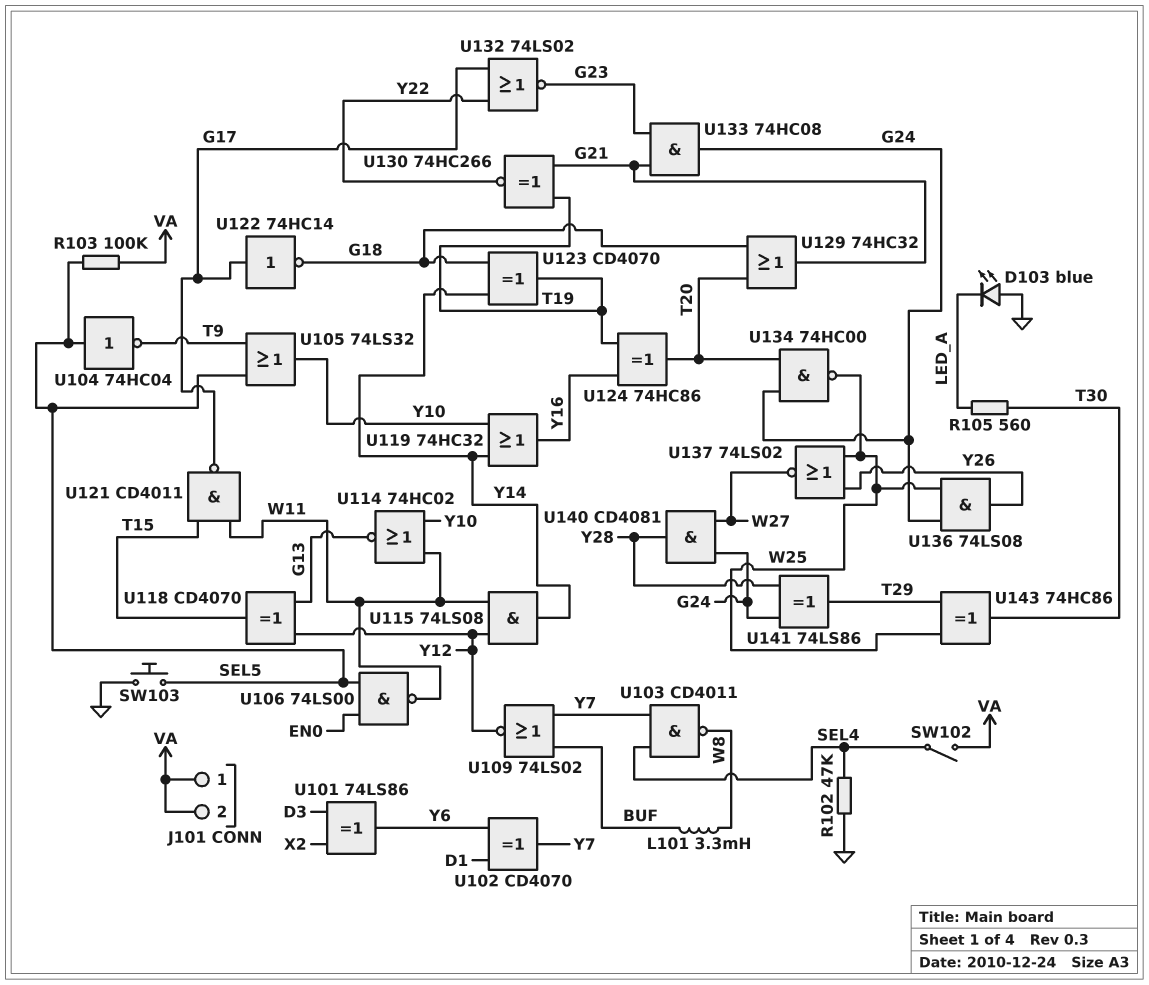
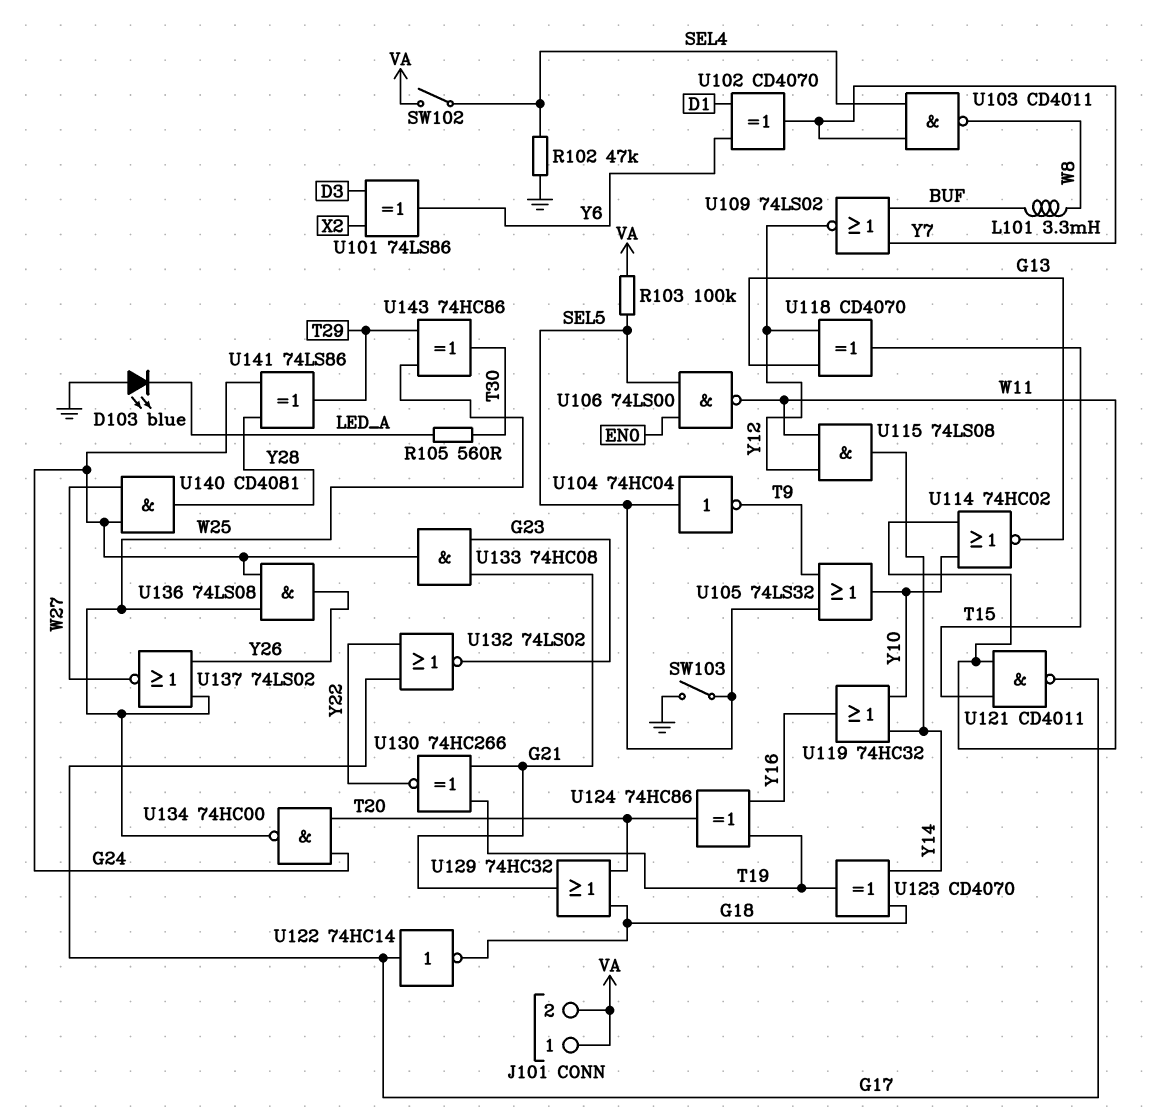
SW103: button (GND, SEL5) -> switch (GND, SEL5)

